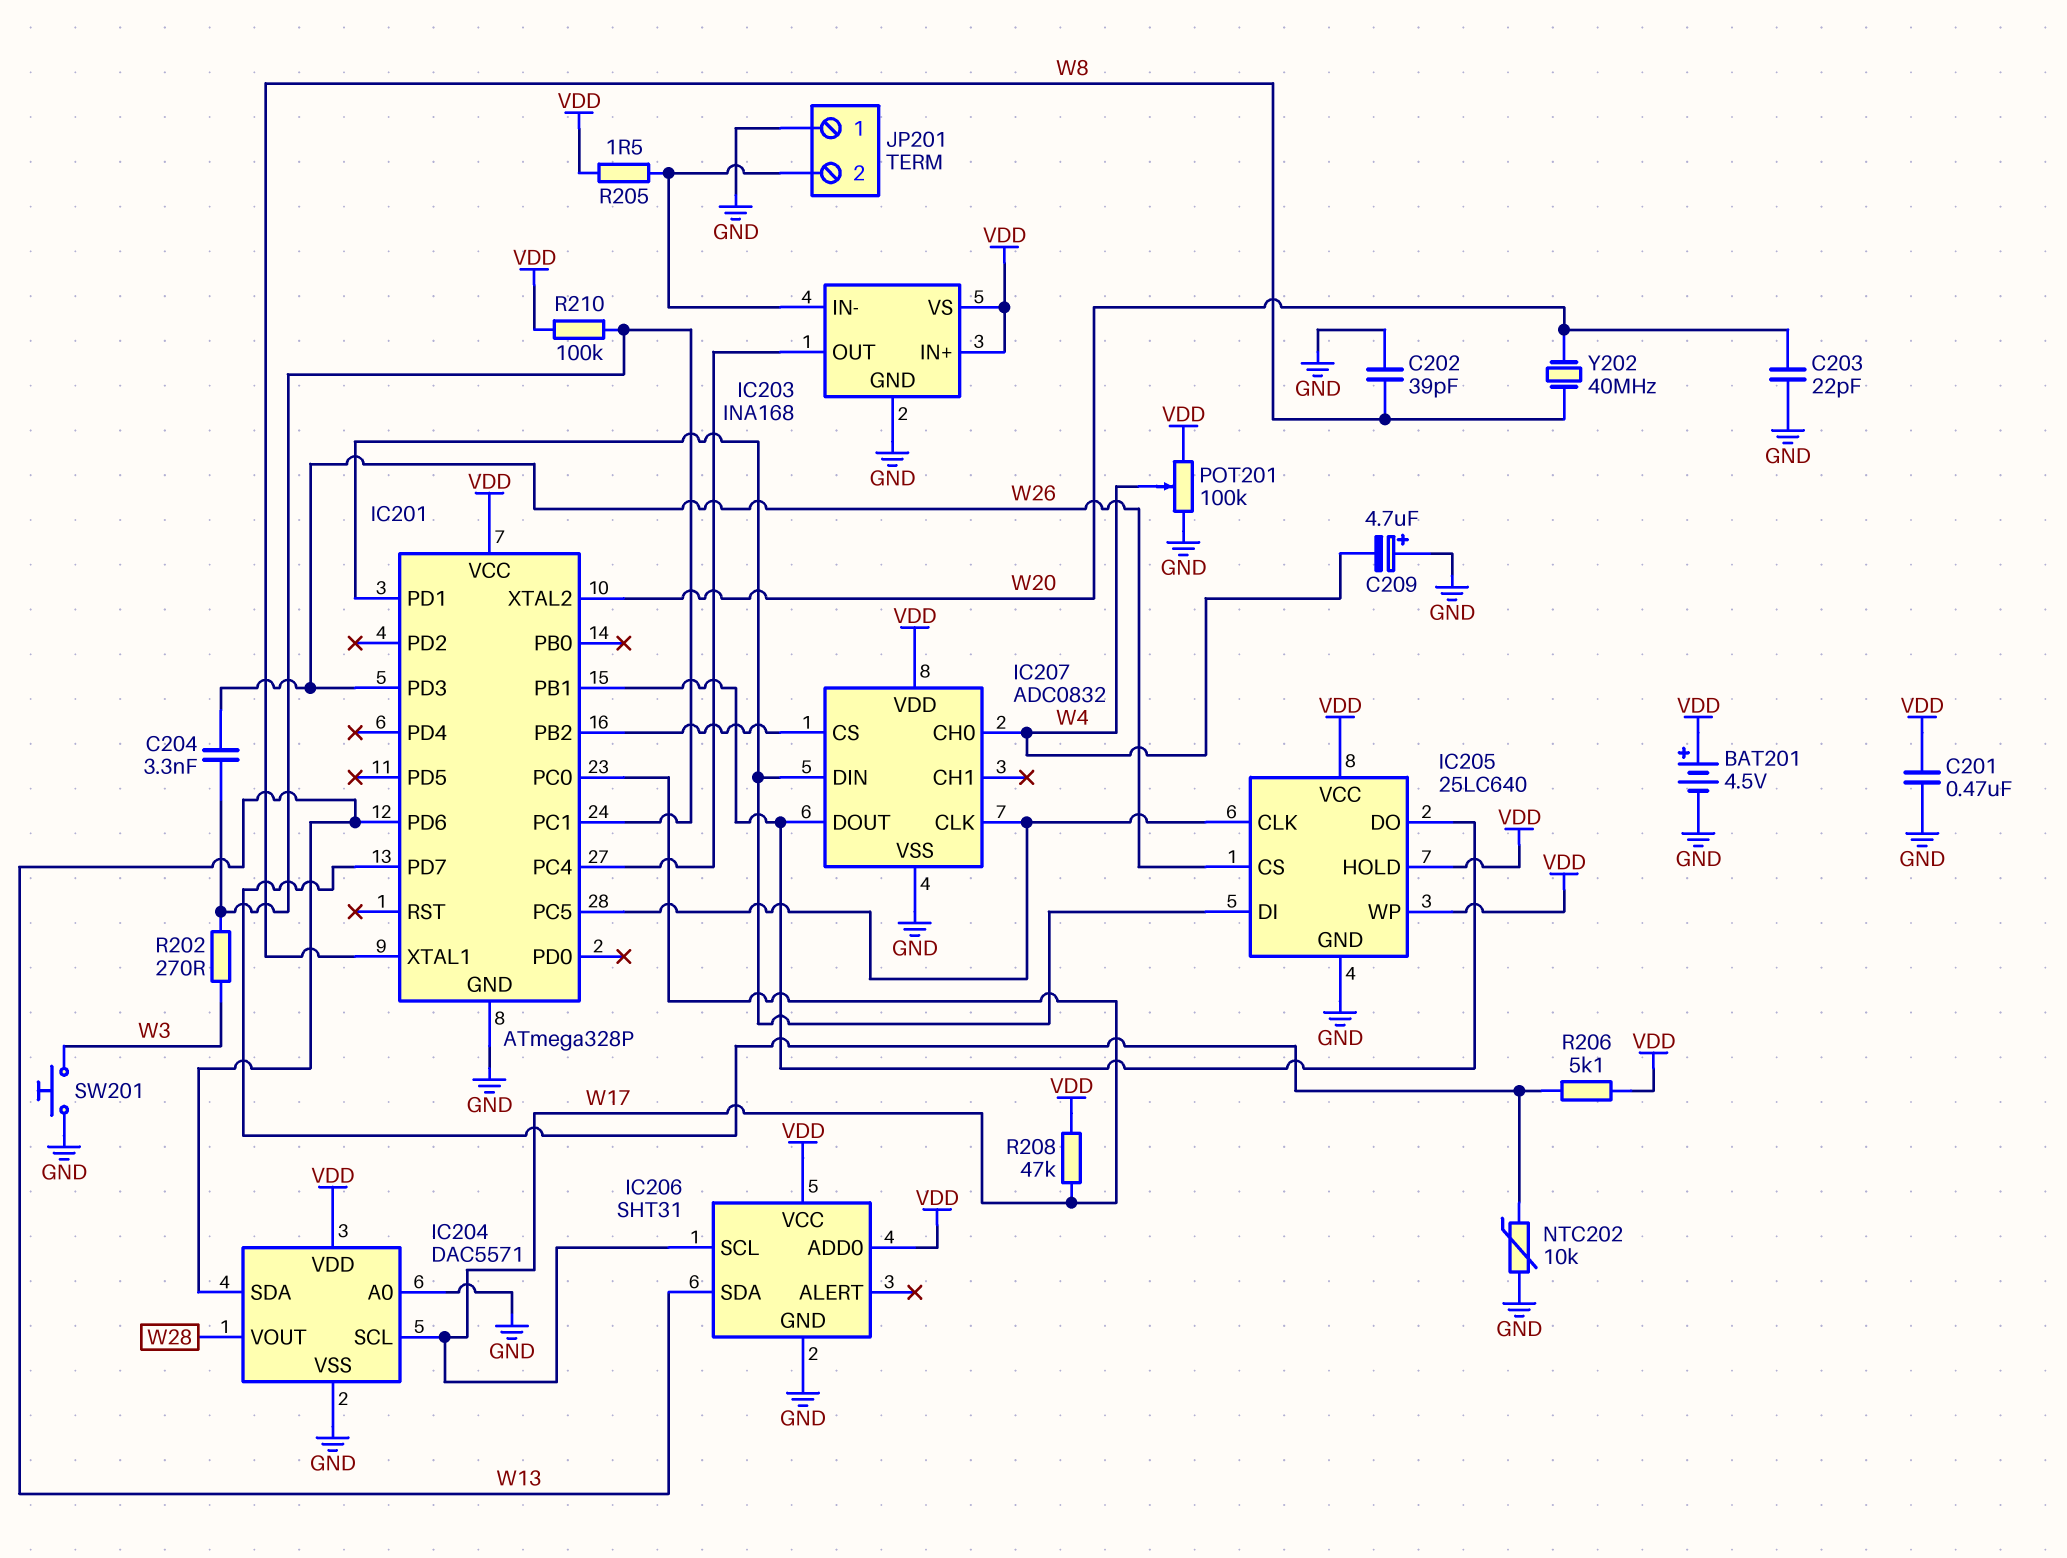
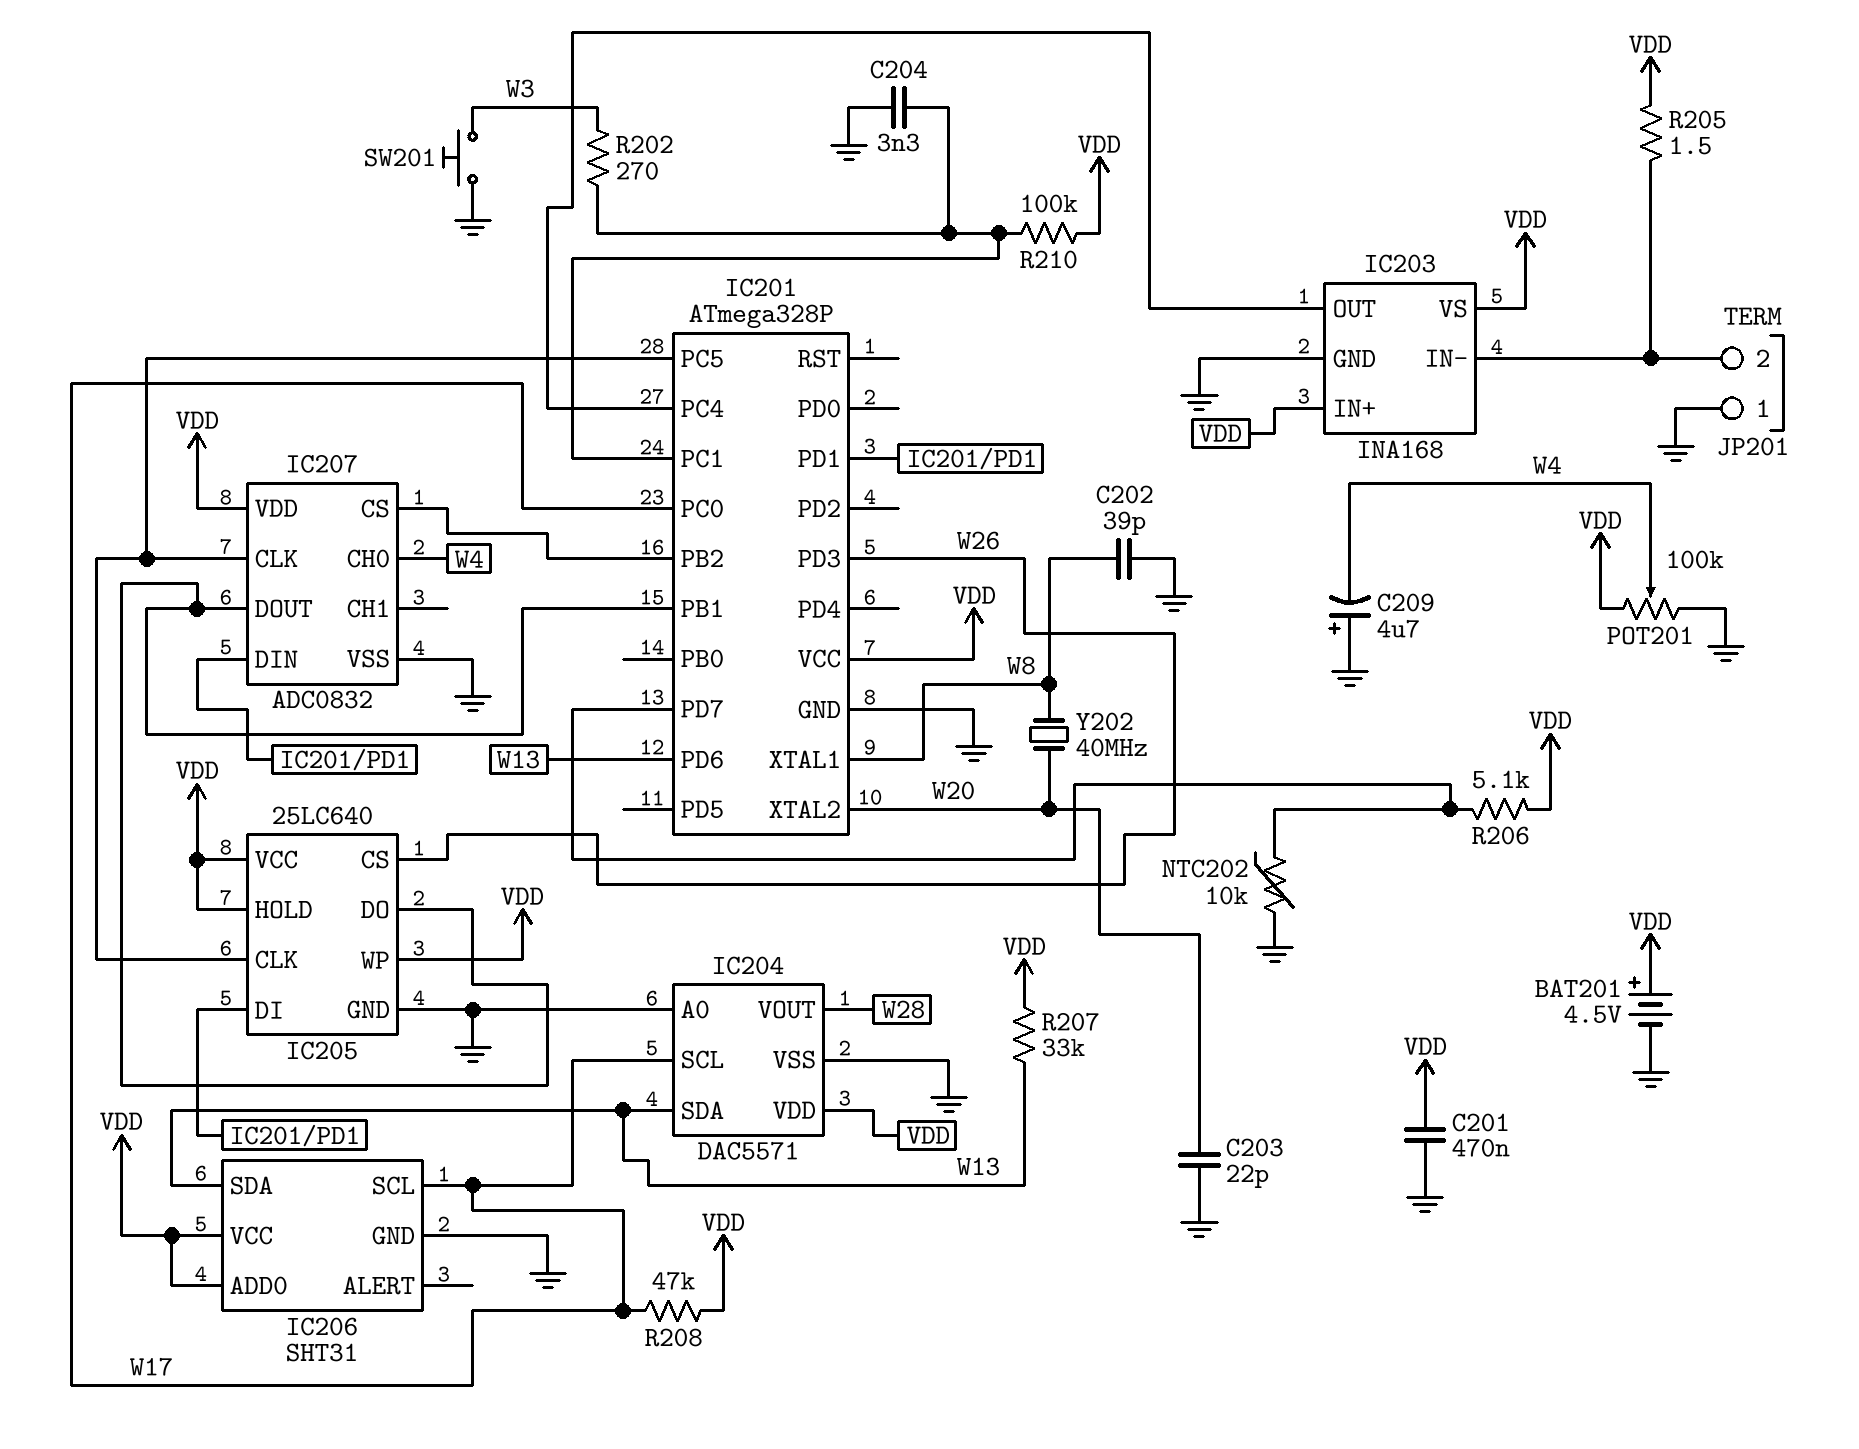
C204: 3.3nF (IC201/PC1, W26) -> 3.3nF (GND, IC201/PC1)
R207: none -> 33k (VDD, W13)

